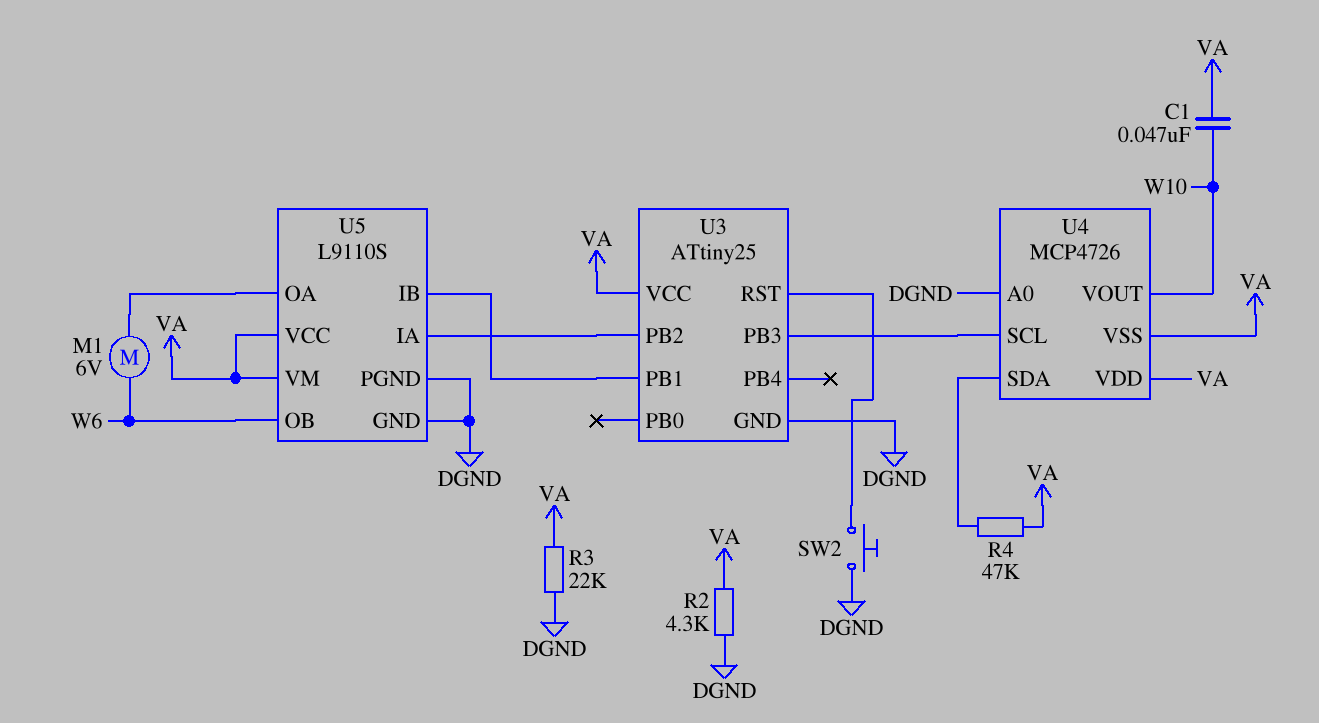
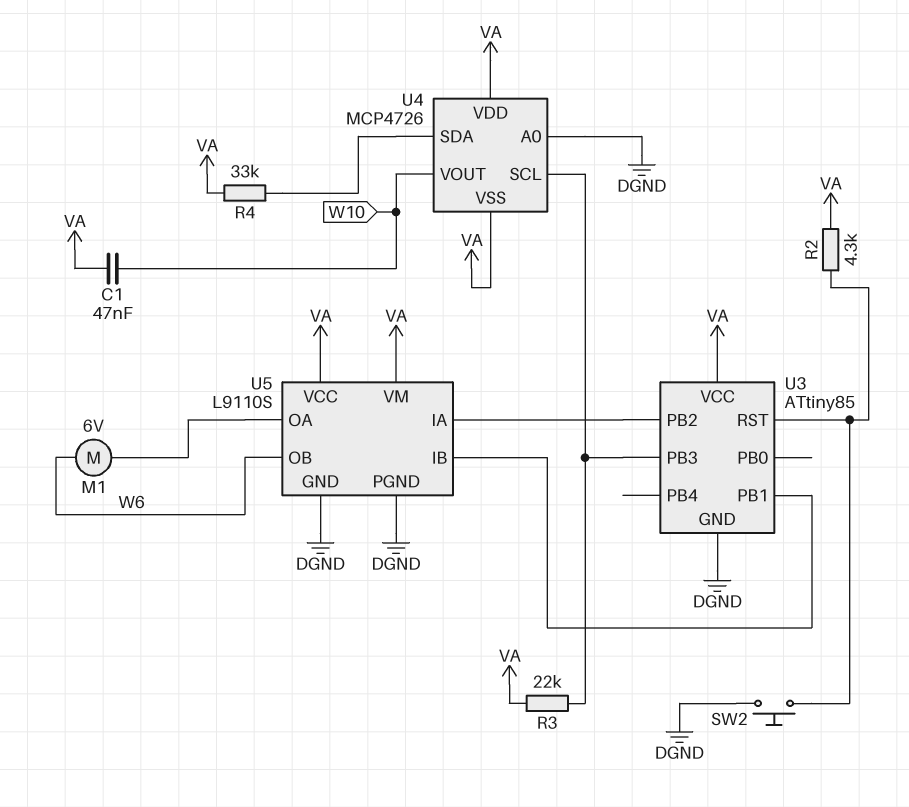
R2: 4.3k (DGND, VA) -> 4.3k (U3/RST, VA)
R3: 22k (DGND, VA) -> 22k (U3/PB3, VA)
R4: 47k (U4/SDA, VA) -> 33k (U4/SDA, VA)
U3: ATtiny25 -> ATtiny85

